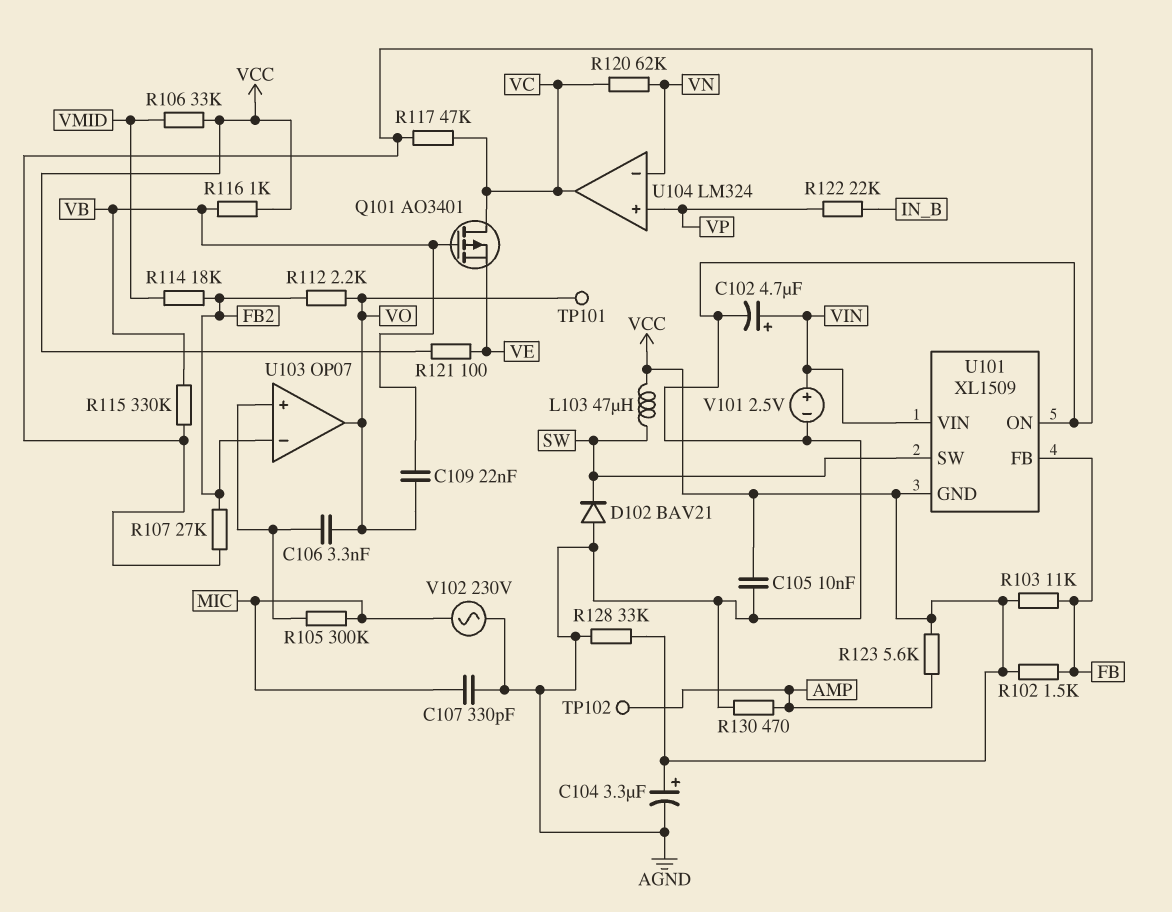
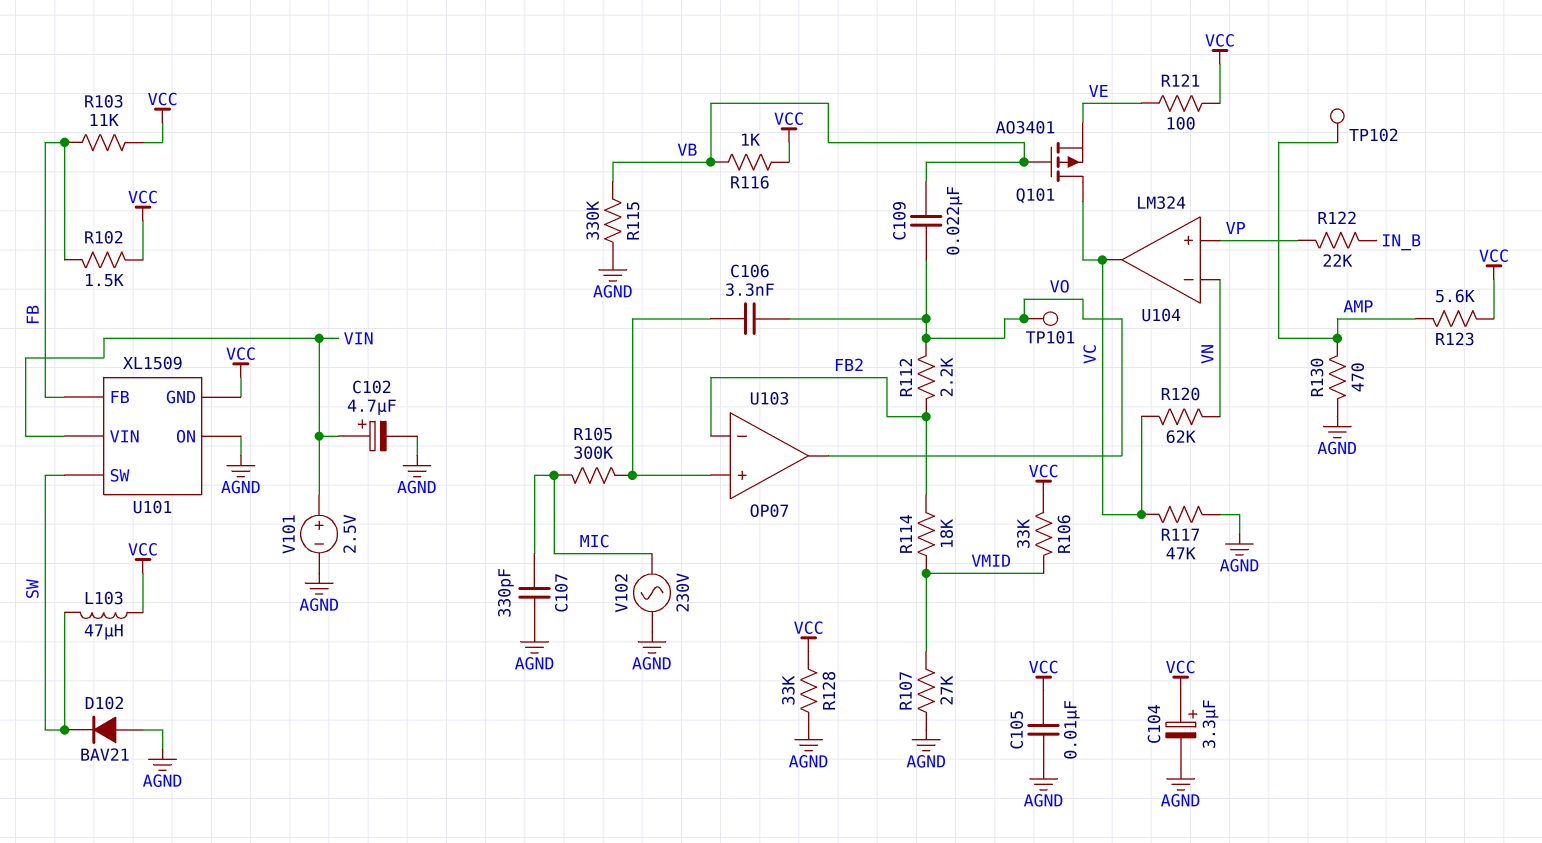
R107: 27k (AGND, FB2) -> 27k (AGND, VMID)

